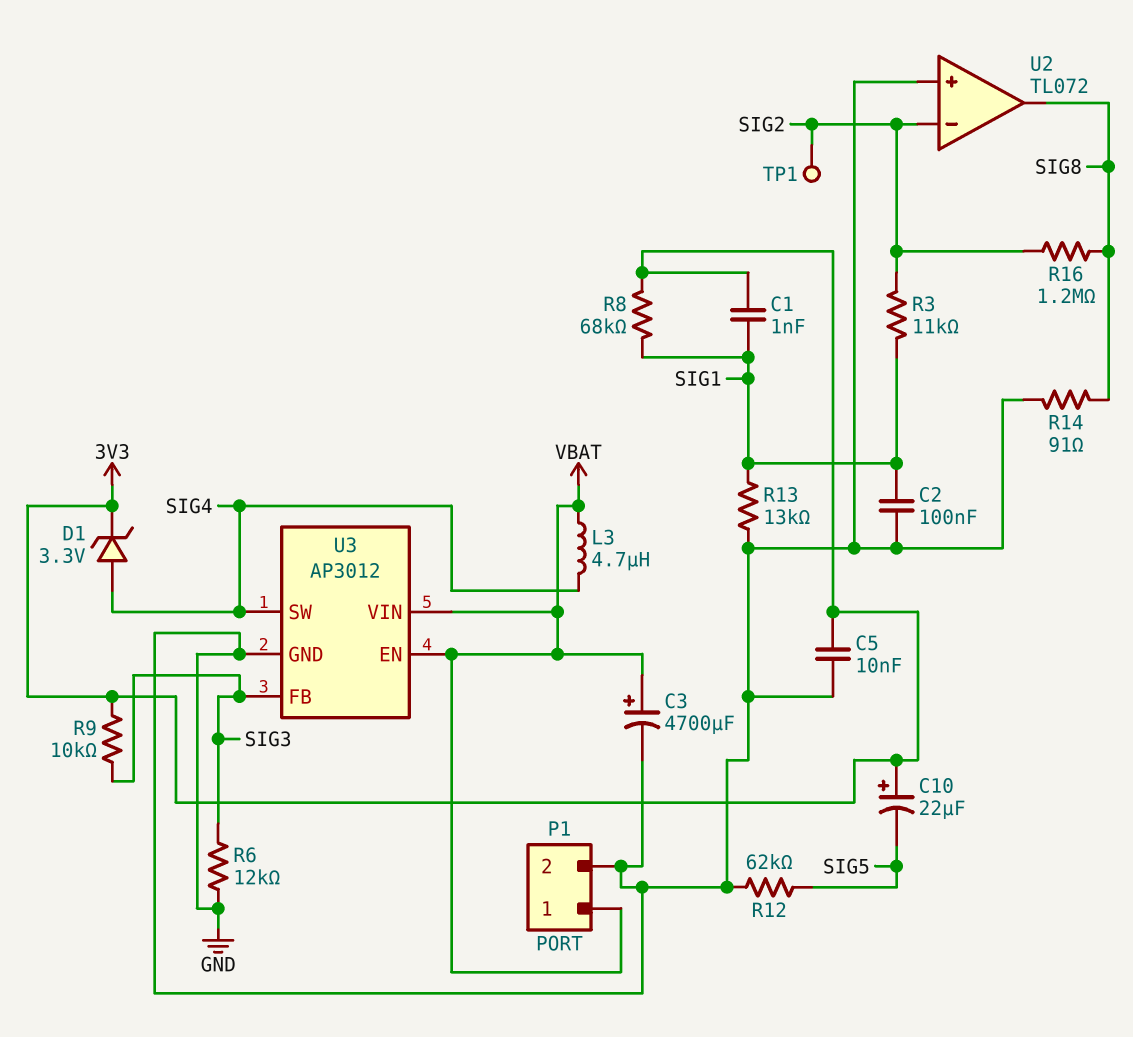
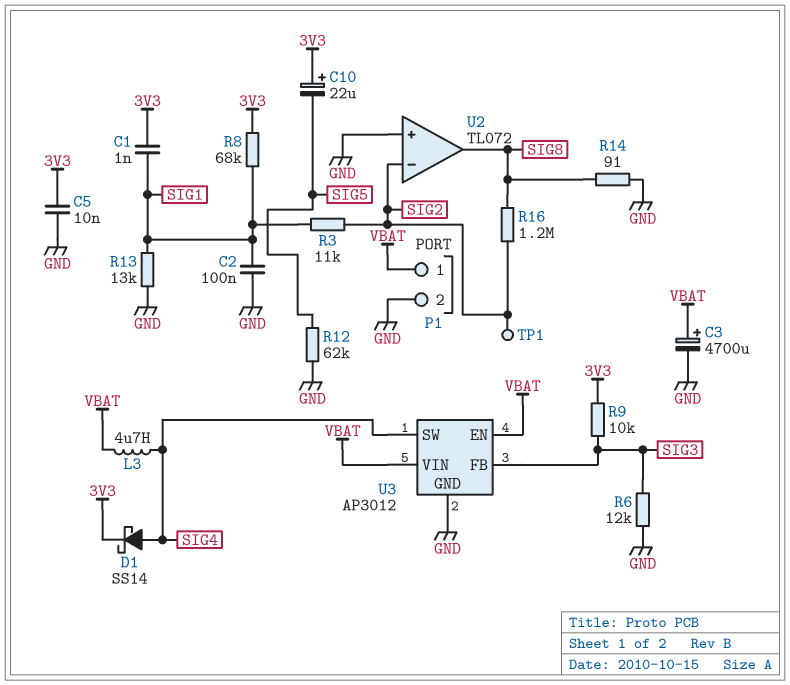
D1: zener 3.3V (A SIG4, K 3V3) -> schottky SS14 (A SIG4, K 3V3)

